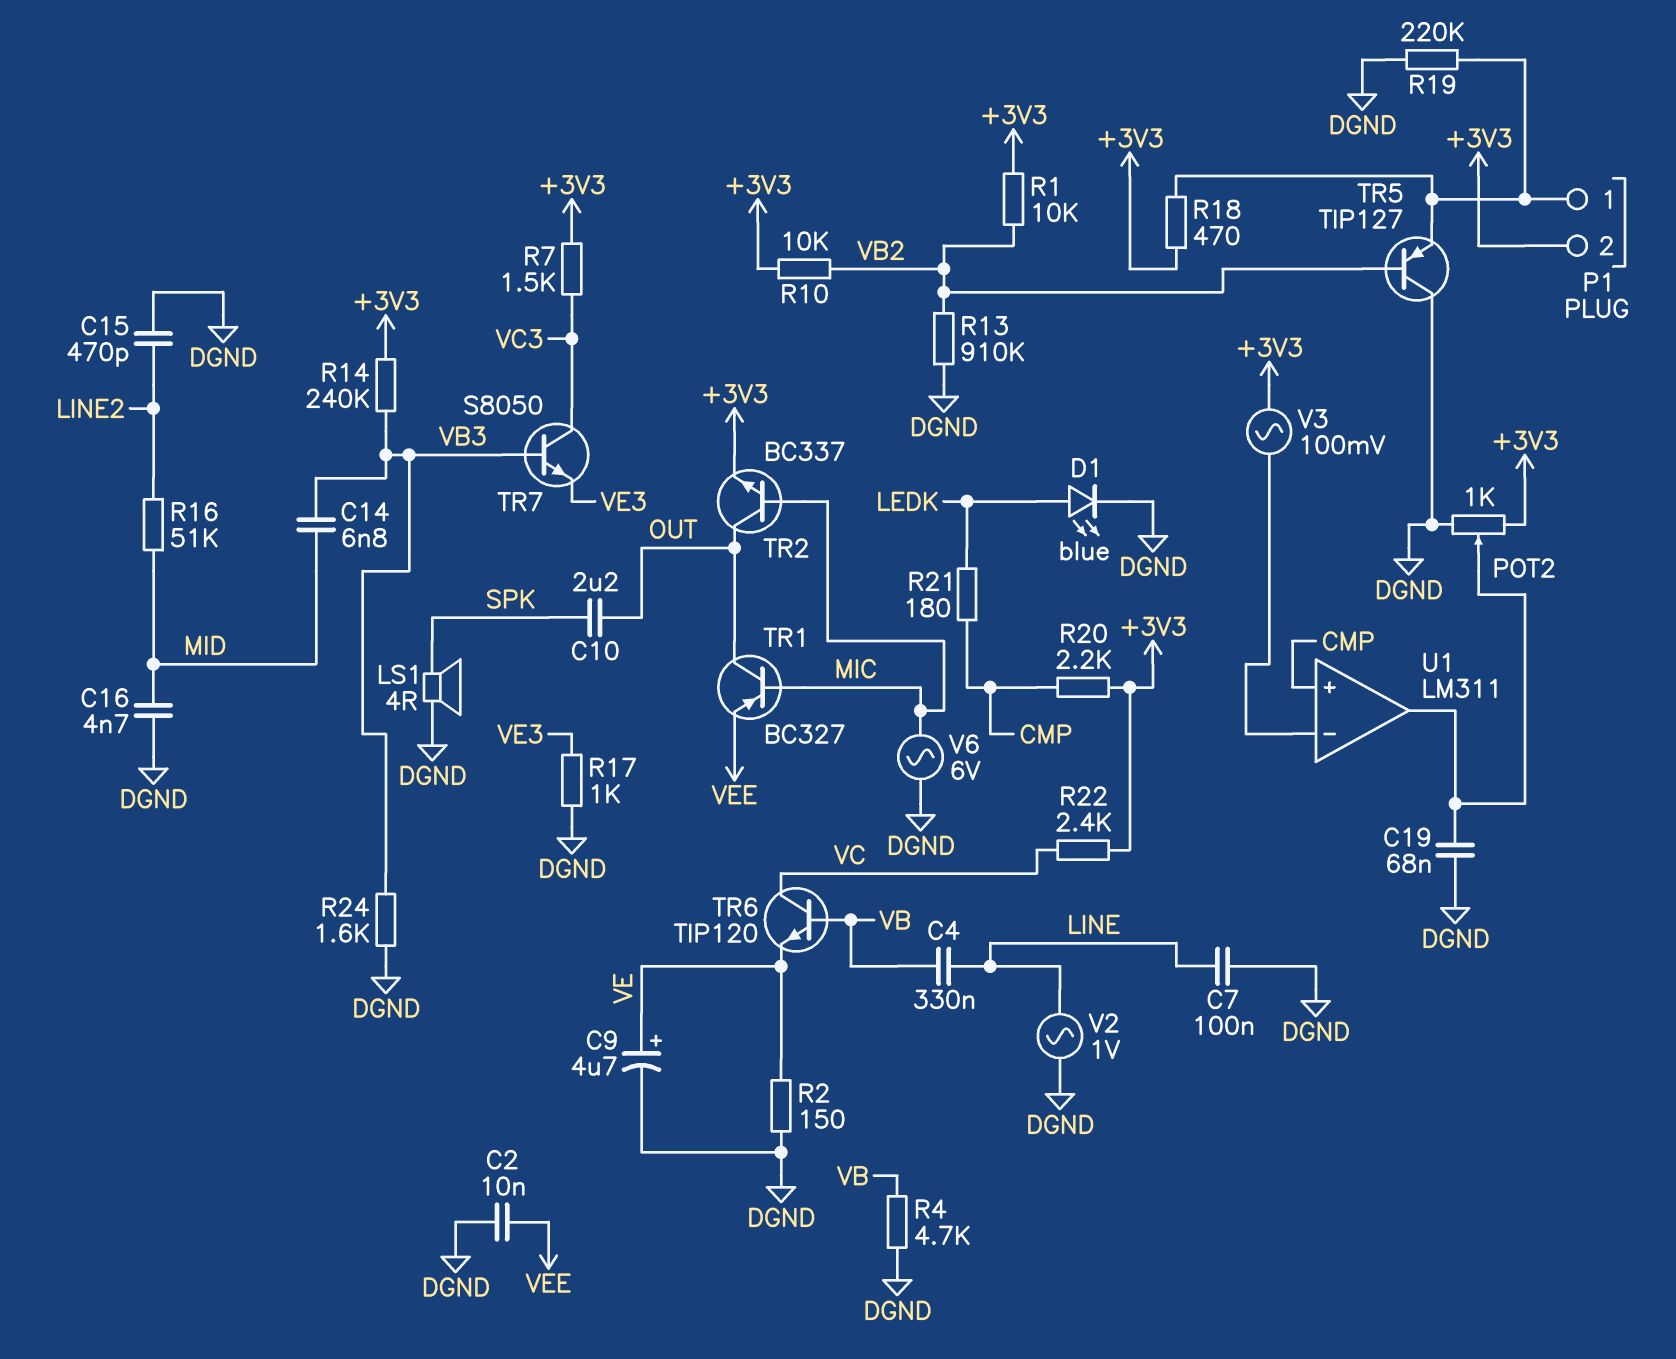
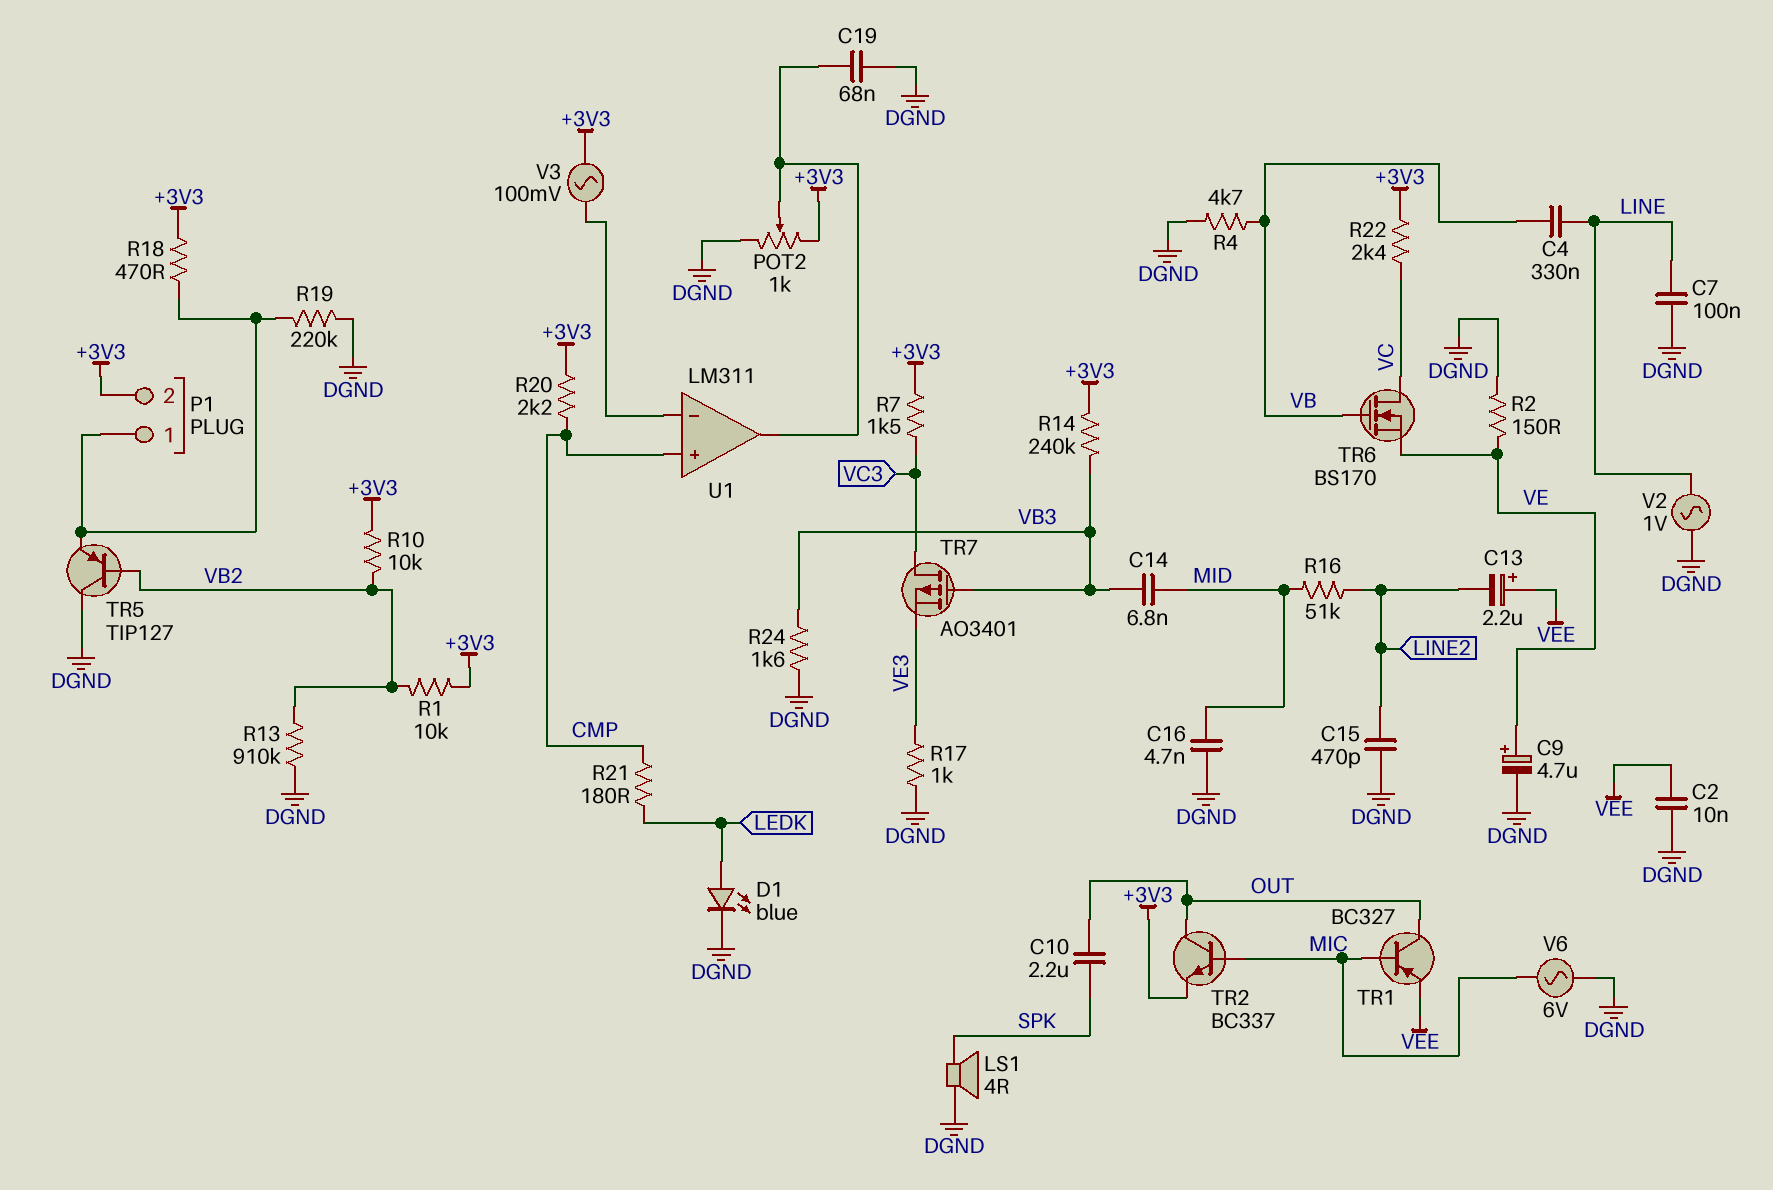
C13: none -> 2.2uF (plus VEE, minus LINE2)
TR6: NPN TIP120 (B VB, C VC, E VE) -> NMOS BS170 (G VB, D VC, S VE)
TR7: NPN S8050 (B VB3, C VC3, E VE3) -> PMOS AO3401 (G VB3, D VC3, S VE3)

